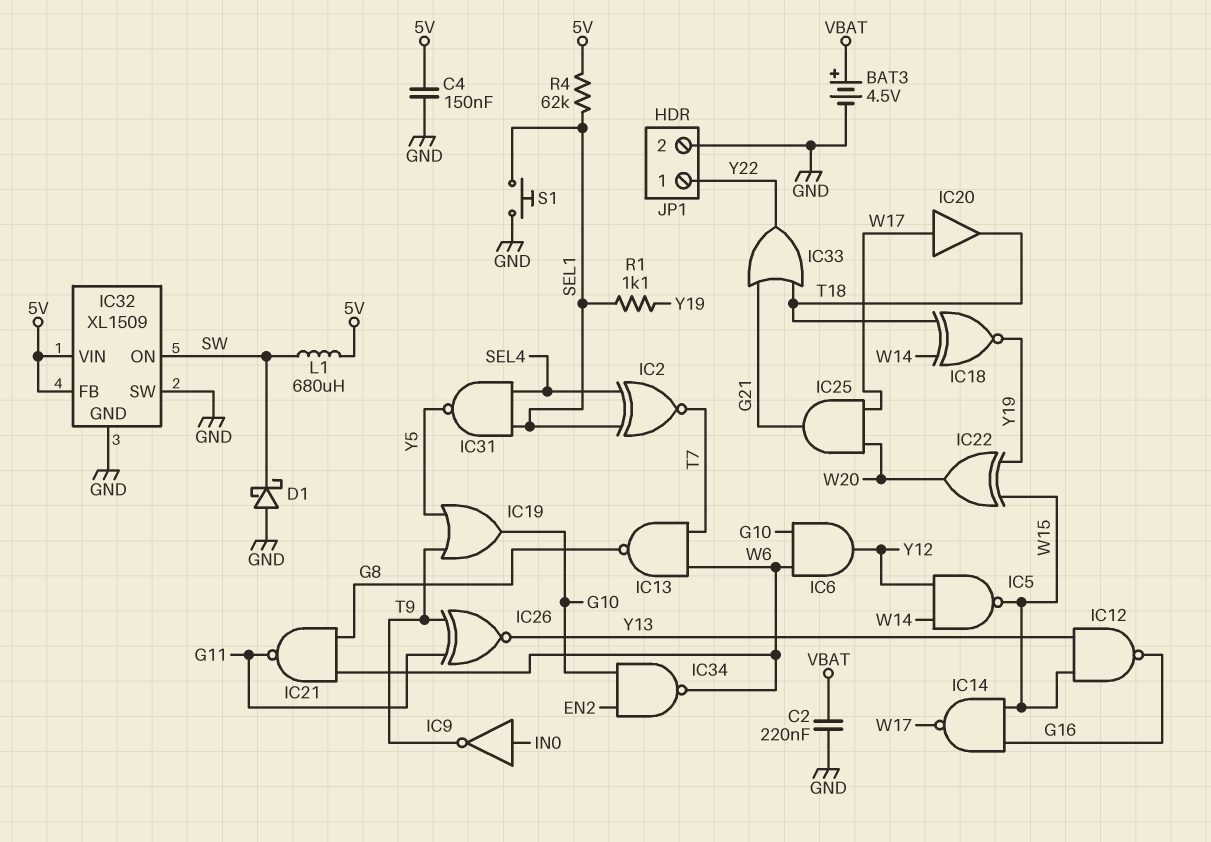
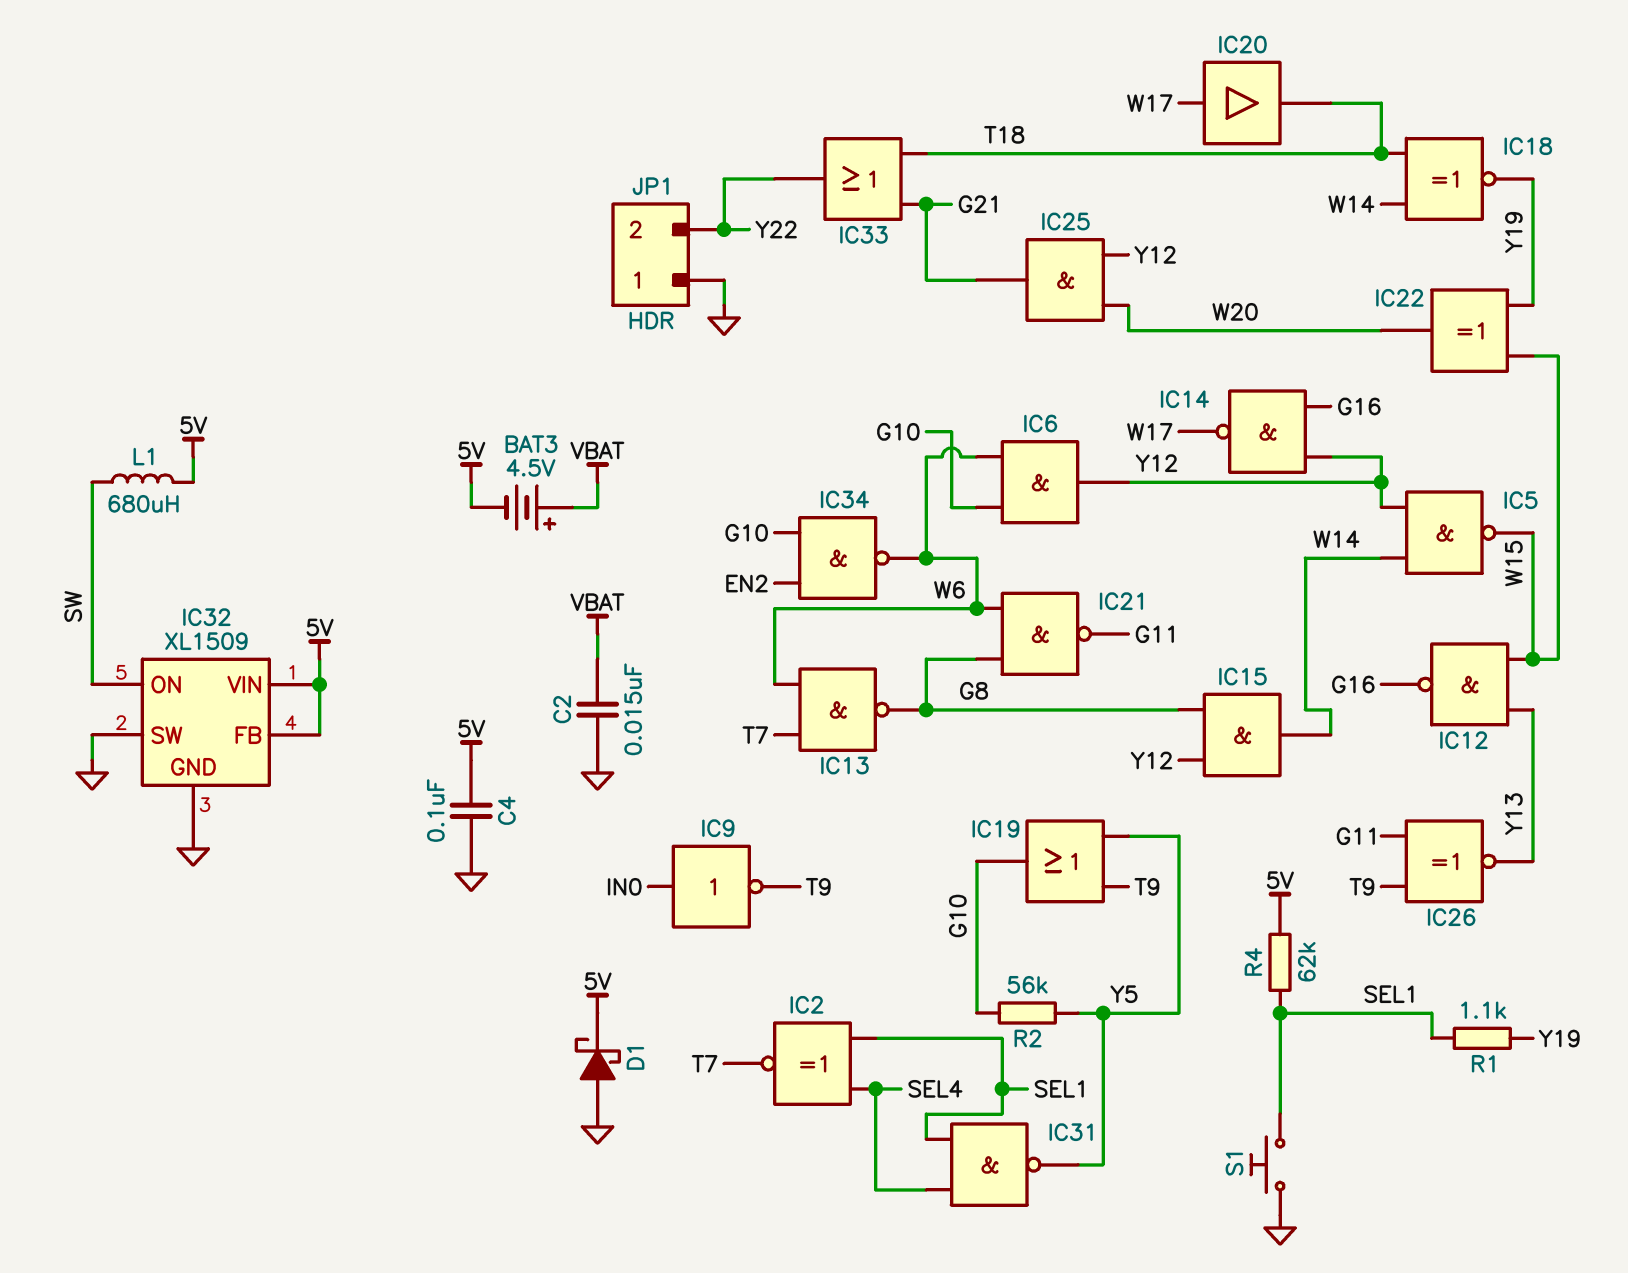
BAT3: 4.5V (plus VBAT, minus GND) -> 4.5V (plus VBAT, minus 5V)
C2: 220nF (GND, VBAT) -> 15nF (GND, VBAT)
C4: 150nF (5V, GND) -> 100nF (5V, GND)
D1: schottky (A GND, K SW) -> schottky (A GND, K 5V)
IC14: NAND (in G16, in W15, out W17) -> NAND (in G16, in Y12, out W17)
IC15: none -> AND (in G8, in Y12, out W14)
IC25: AND (in W17, in W20, out G21) -> AND (in W20, in Y12, out G21)
JP1 pin 1: Y22 -> GND
JP1 pin 2: GND -> Y22
R2: none -> 56k (G10, Y5)

